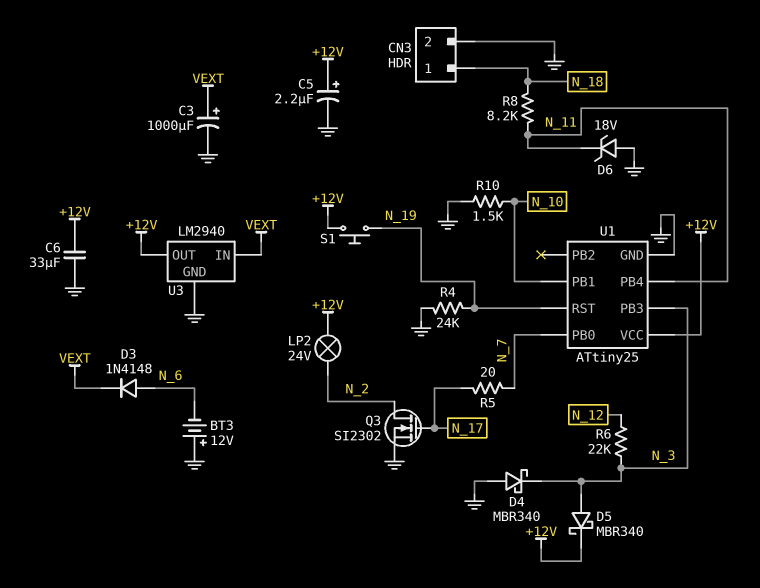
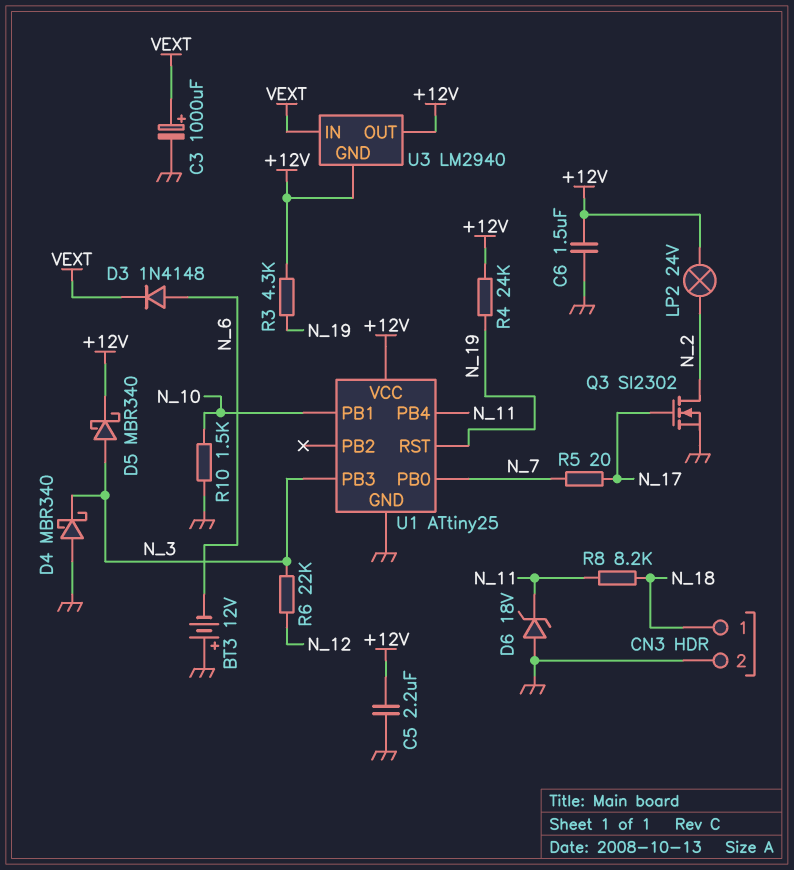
C5: 2.2uF (plus +12V, minus GND) -> 2.2uF (+12V, GND)
C6: 33uF (+12V, GND) -> 1.5uF (+12V, GND)
R3: none -> 4.3k (+12V, N_19)
R4: 24k (GND, N_19) -> 24k (+12V, N_19)
S1: button (+12V, N_19) -> none
U3 pin GND: GND -> +12V

